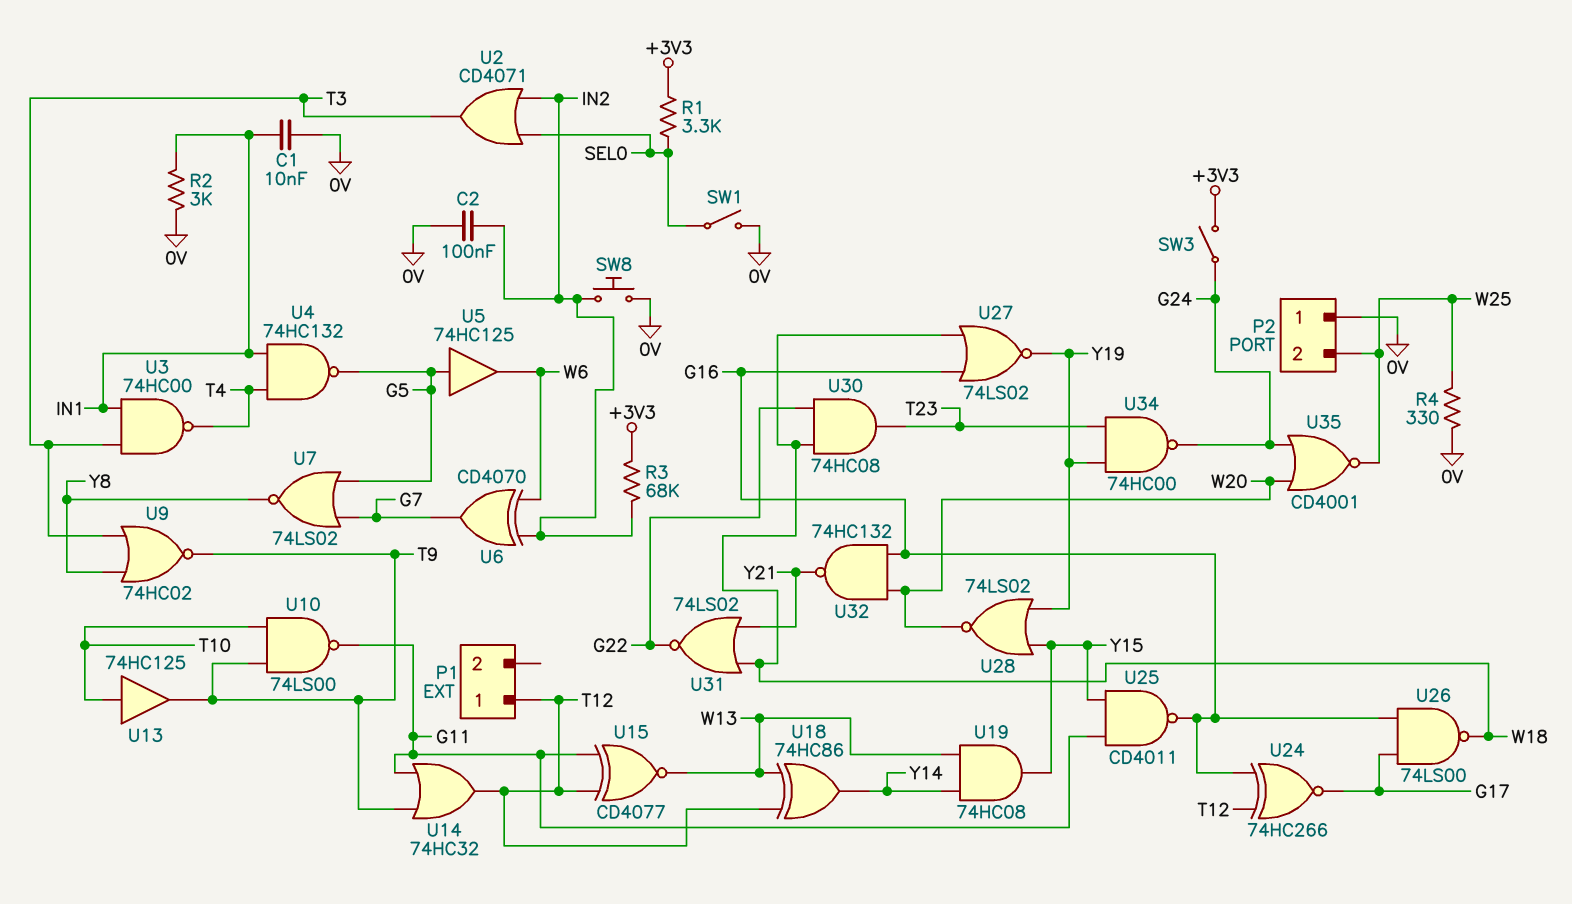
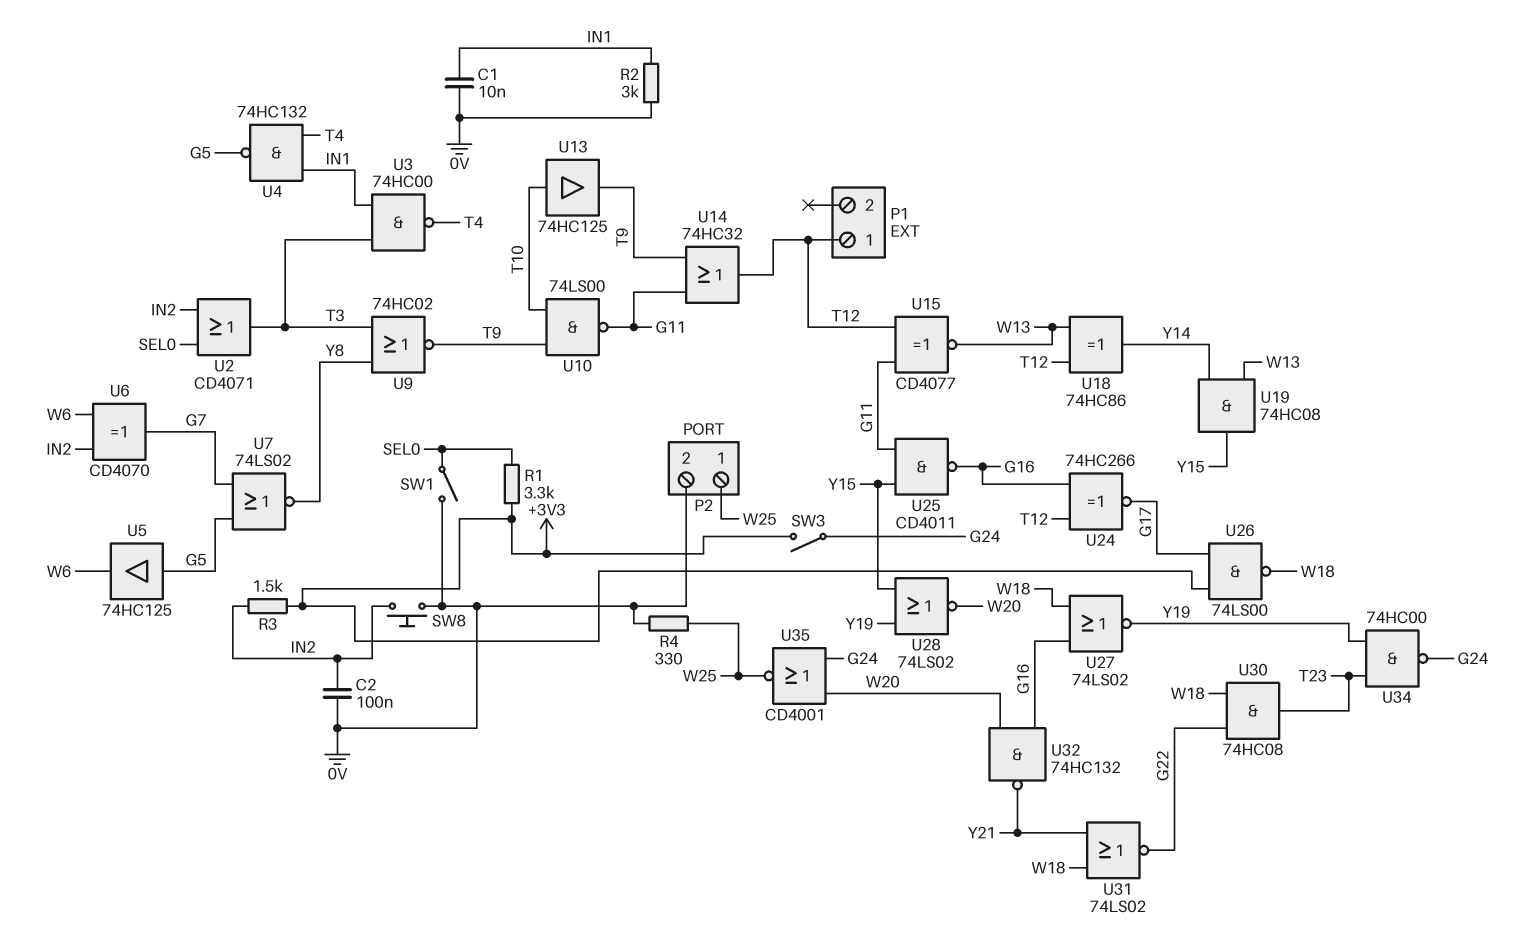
P2 pin 1: 0V -> W25
P2 pin 2: W25 -> 0V
R3: 68k (+3V3, IN2) -> 1.5k (+3V3, IN2)
U26: NAND 74LS00 (in G16, in G17, out W18) -> NAND 74LS00 (in +3V3, in G17, out W18)

